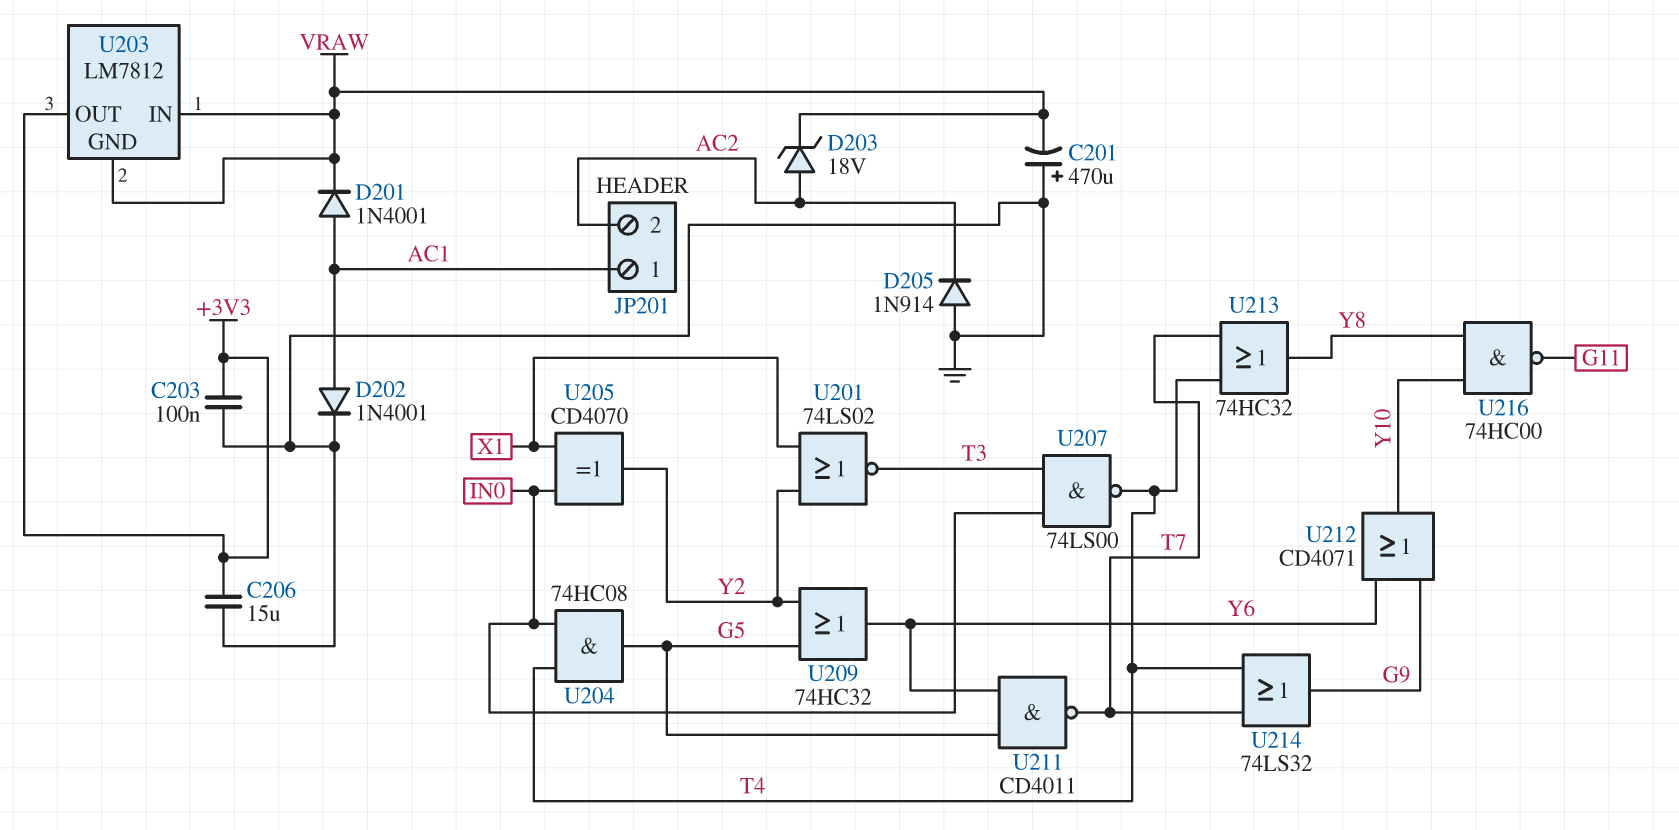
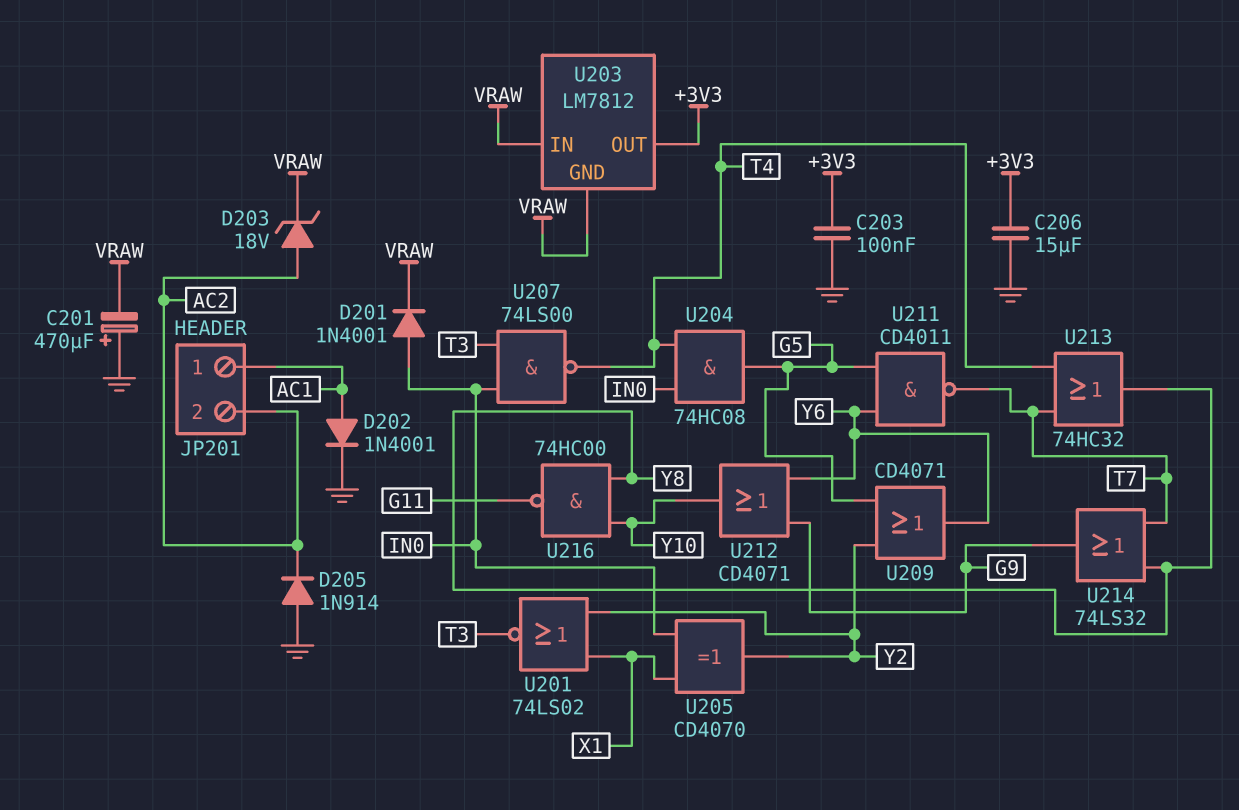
D201: diode 1N4001 (A AC1, K VRAW) -> diode 1N4001 (A IN0, K VRAW)
U209: OR 74HC32 (in G5, in Y2, out Y6) -> OR CD4071 (in G5, in Y2, out Y6)
U214: OR 74LS32 (in T4, in T7, out G9) -> OR 74LS32 (in T7, in Y8, out G9)

